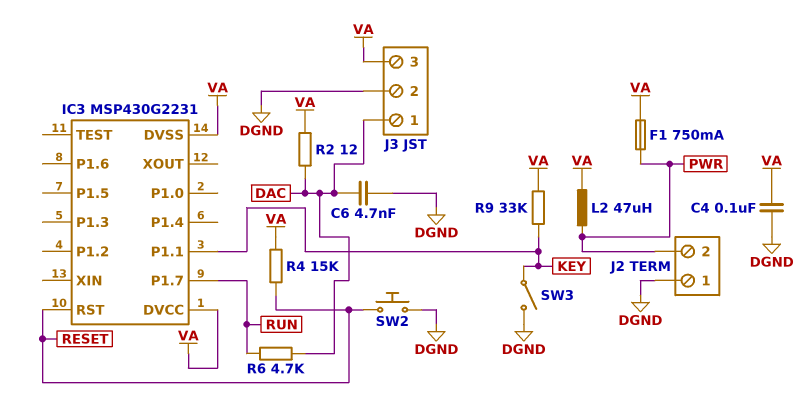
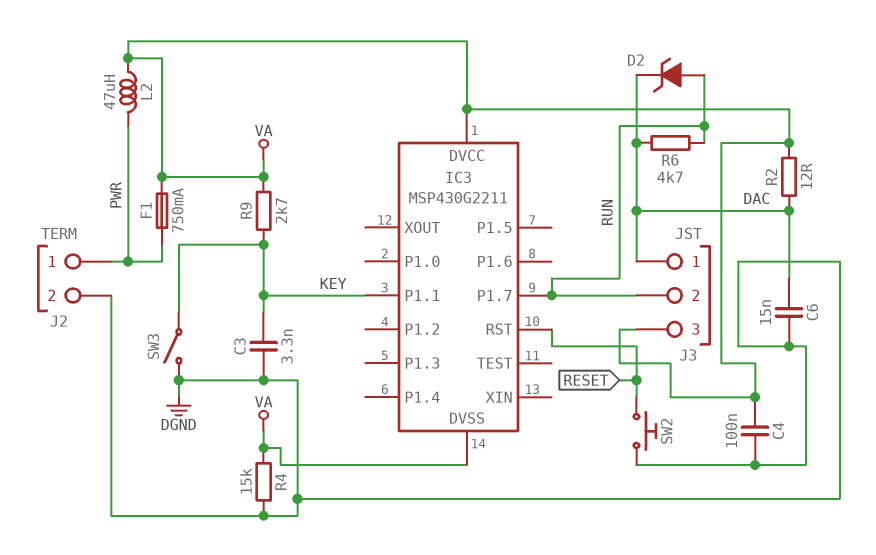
C3: none -> 3.3nF (DGND, KEY)
C6: 4.7nF (DAC, DGND) -> 15nF (DAC, DGND)
D2: none -> zener (A RUN, K DAC)
IC3: MSP430G2231 -> MSP430G2211
J2 pin 1: DGND -> PWR
J2 pin 2: PWR -> DGND
J3 pin 2: DGND -> RUN
R4: 15k (RESET, VA) -> 15k (DGND, VA)
R9: 33k (KEY, VA) -> 2.7k (KEY, VA)

